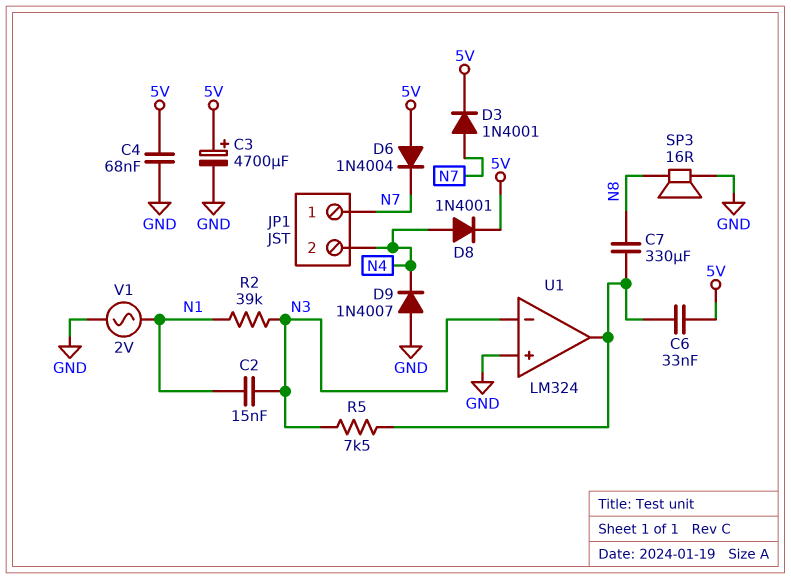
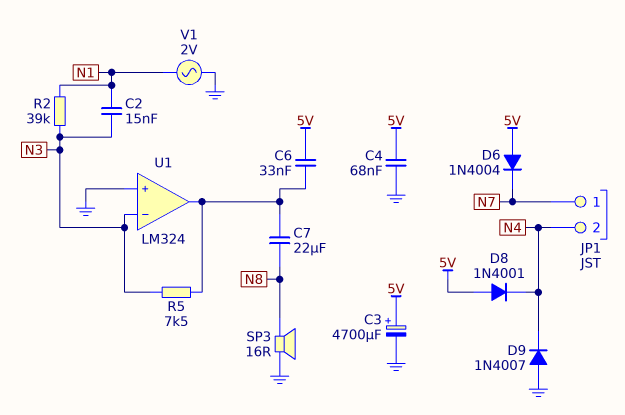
C7: 330uF (N8, U1/out) -> 22uF (N8, U1/out)
D3: diode 1N4001 (A N7, K 5V) -> none
D8: diode 1N4001 (A N4, K 5V) -> diode 1N4001 (A 5V, K N4)

